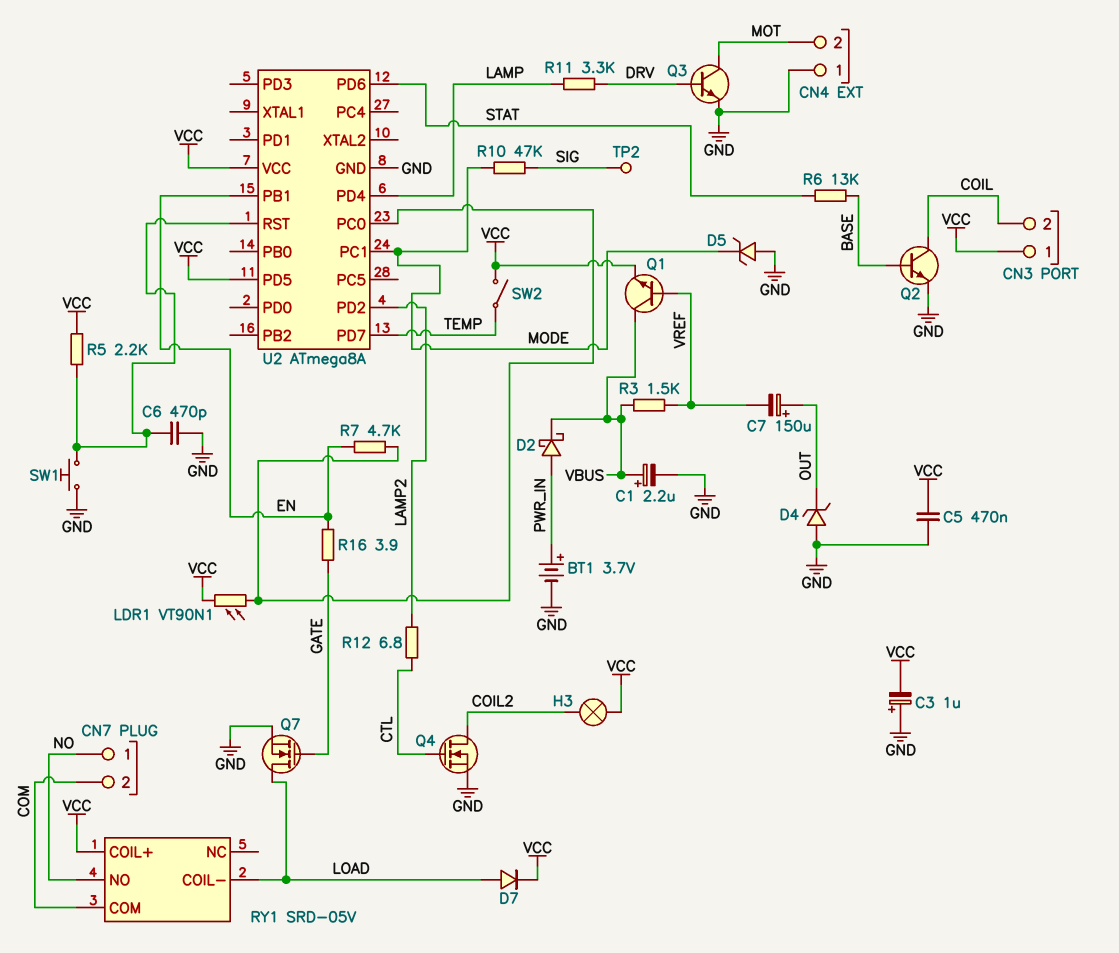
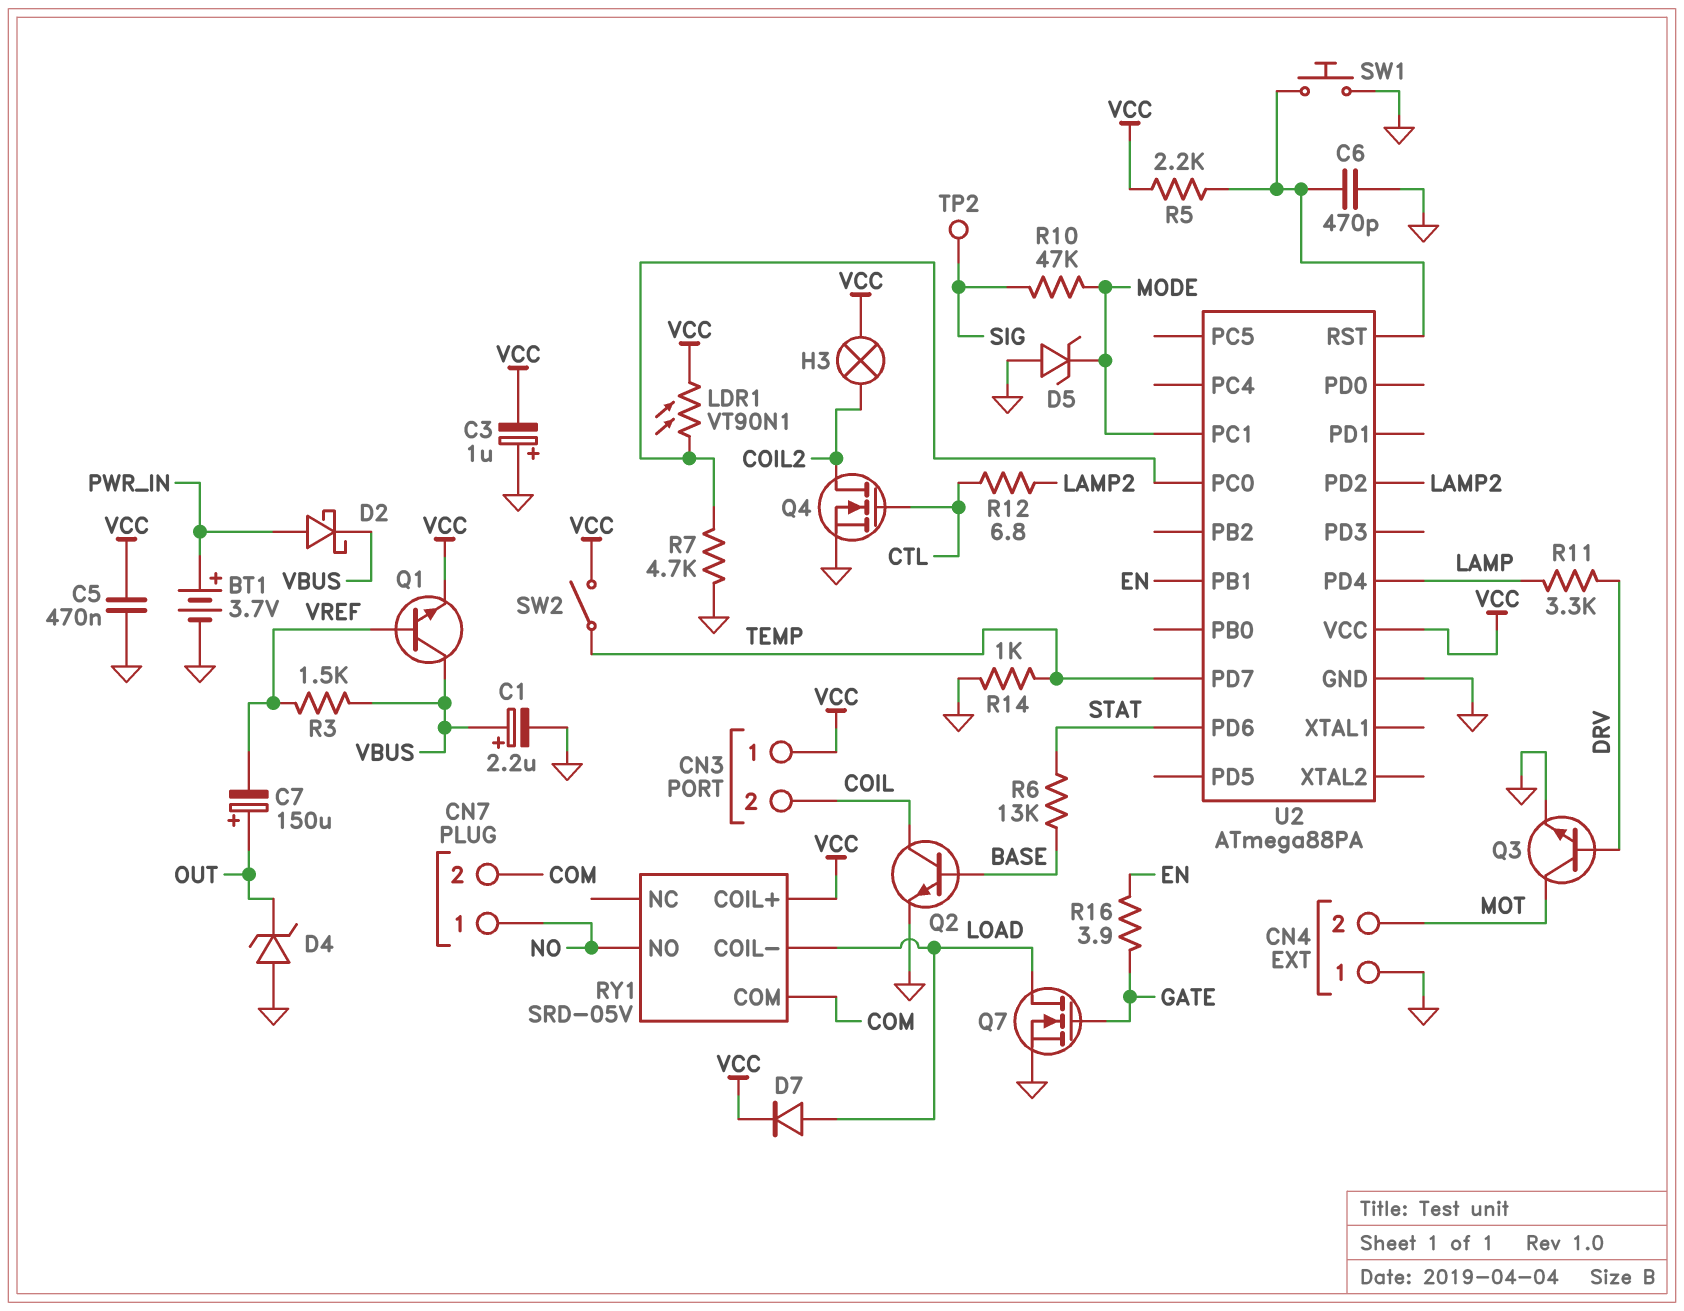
R7: 4.7k (EN, U2/PC0) -> 4.7k (GND, U2/PC0)
R14: none -> 1k (GND, TEMP)
U2: ATmega8A -> ATmega88PA
U2 pin PD5: VCC -> none

